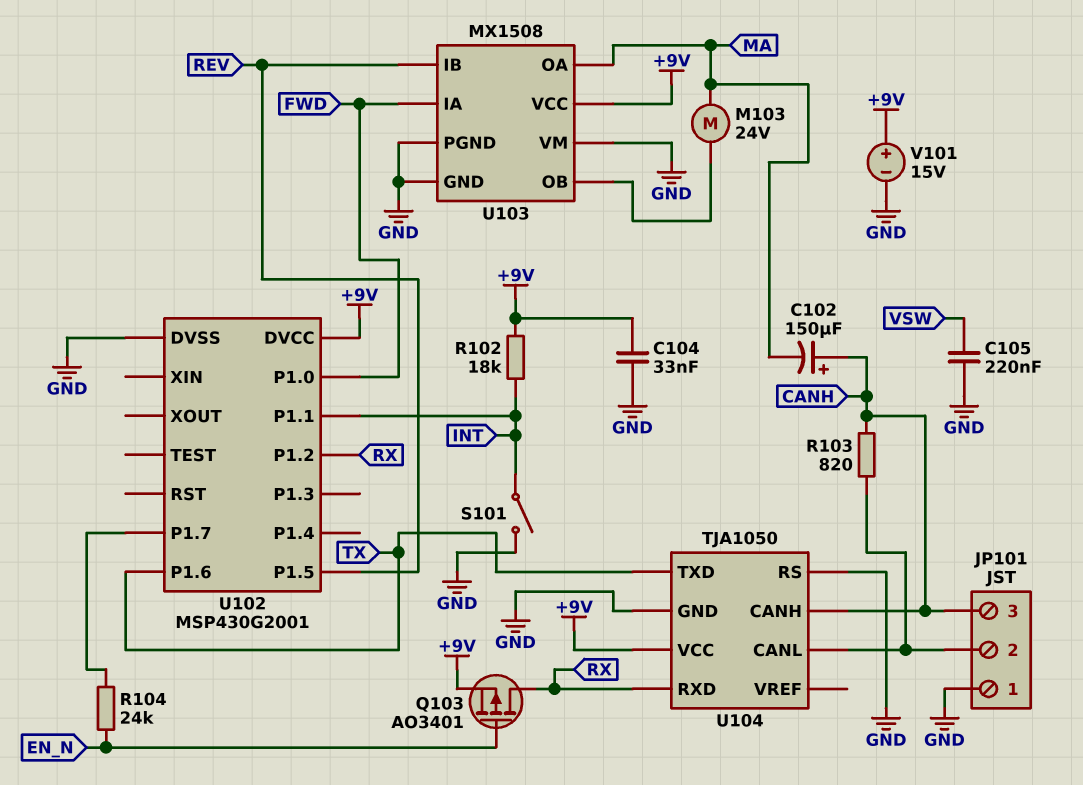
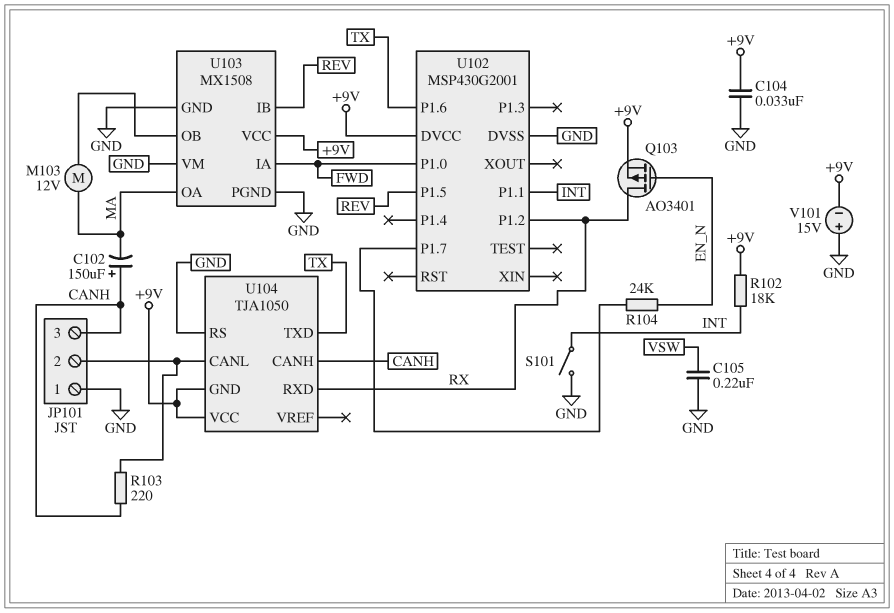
M103: motor 24V (MA, U103/OB) -> motor 12V (MA, U103/OB)
R103: 820 (CANH, JP101/2) -> 220 (CANH, JP101/2)
U104 pin GND: GND -> +9V
V101: 15V (plus +9V, minus GND) -> 15V (plus GND, minus +9V)

